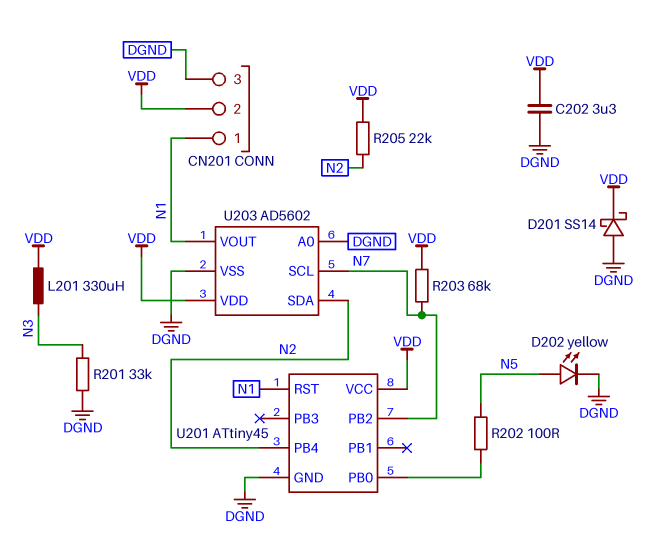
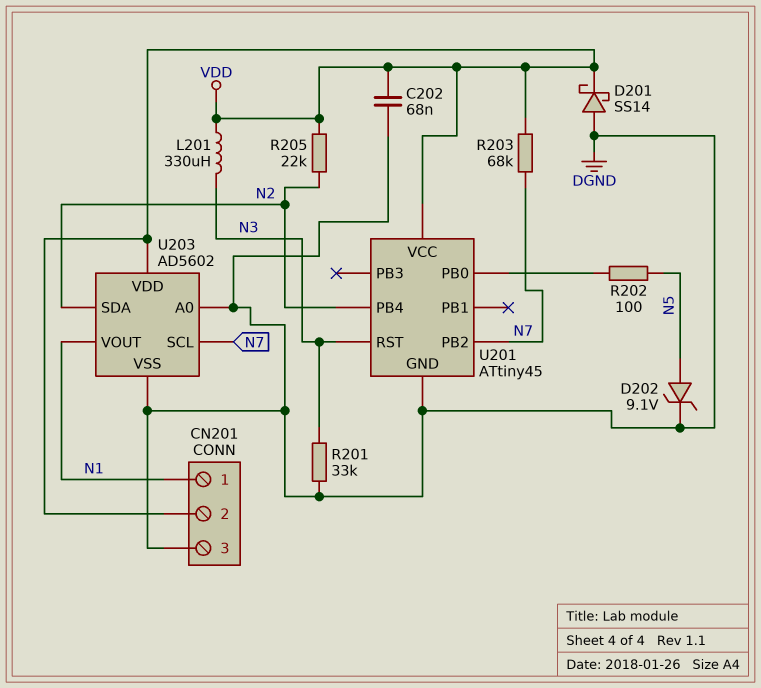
C202: 3.3uF (DGND, VDD) -> 68nF (DGND, VDD)
D202: LED yellow (A N5, K DGND) -> zener 9.1V (A N5, K DGND)
U201 pin RST: N1 -> N3

